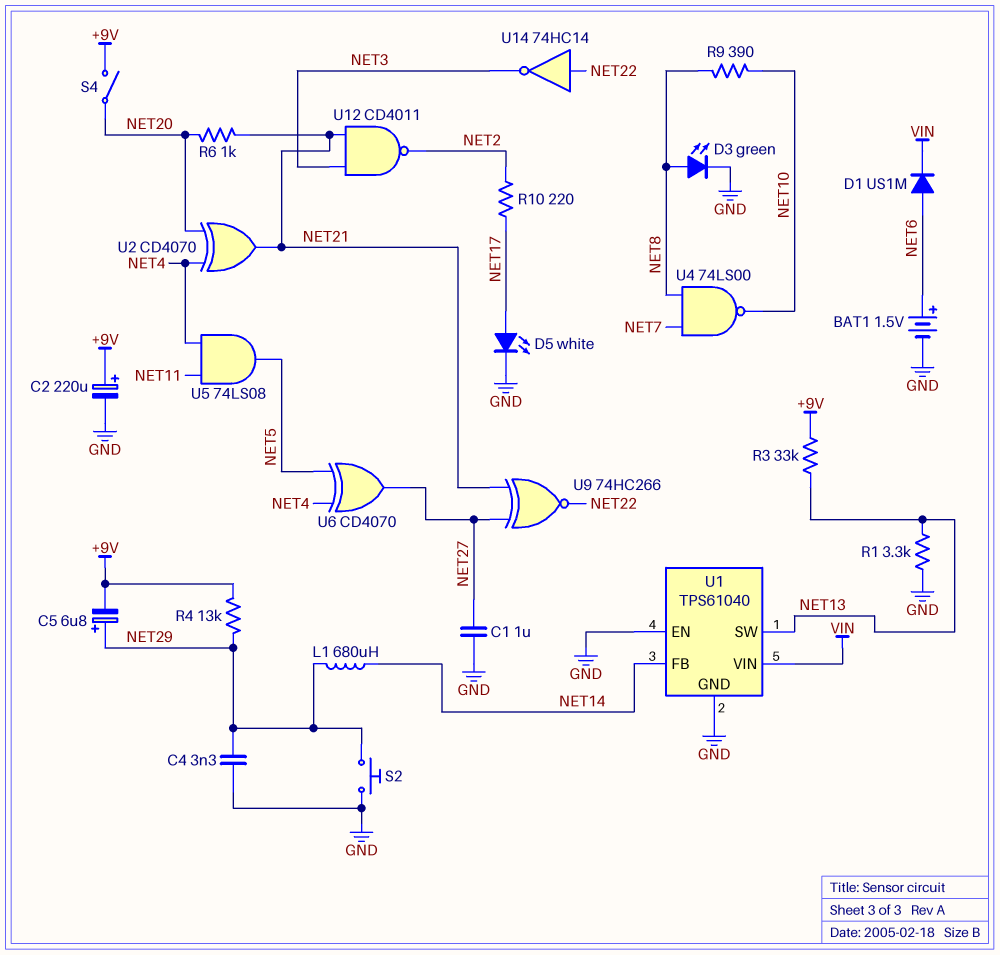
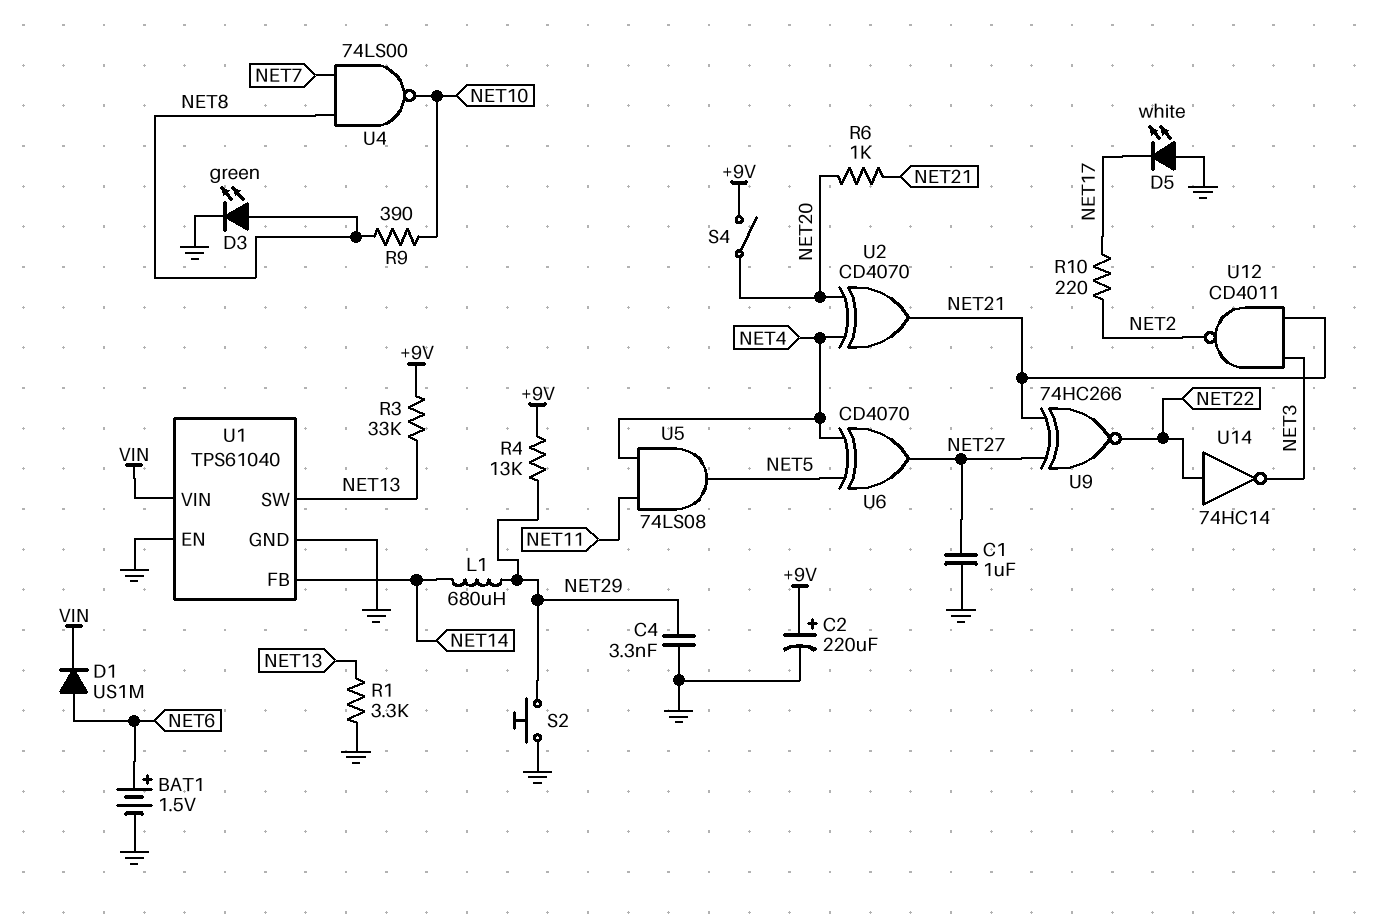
C5: 6.8uF (plus NET29, minus +9V) -> none
D5: LED white (A NET17, K GND) -> LED white (A GND, K NET17)

